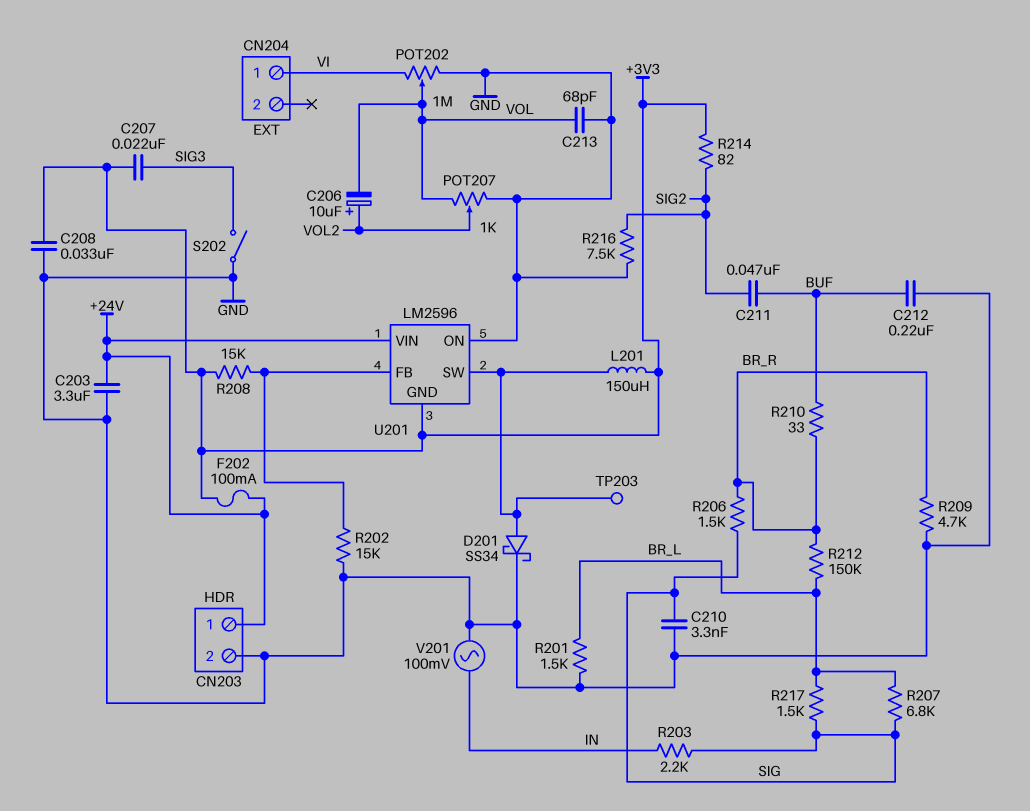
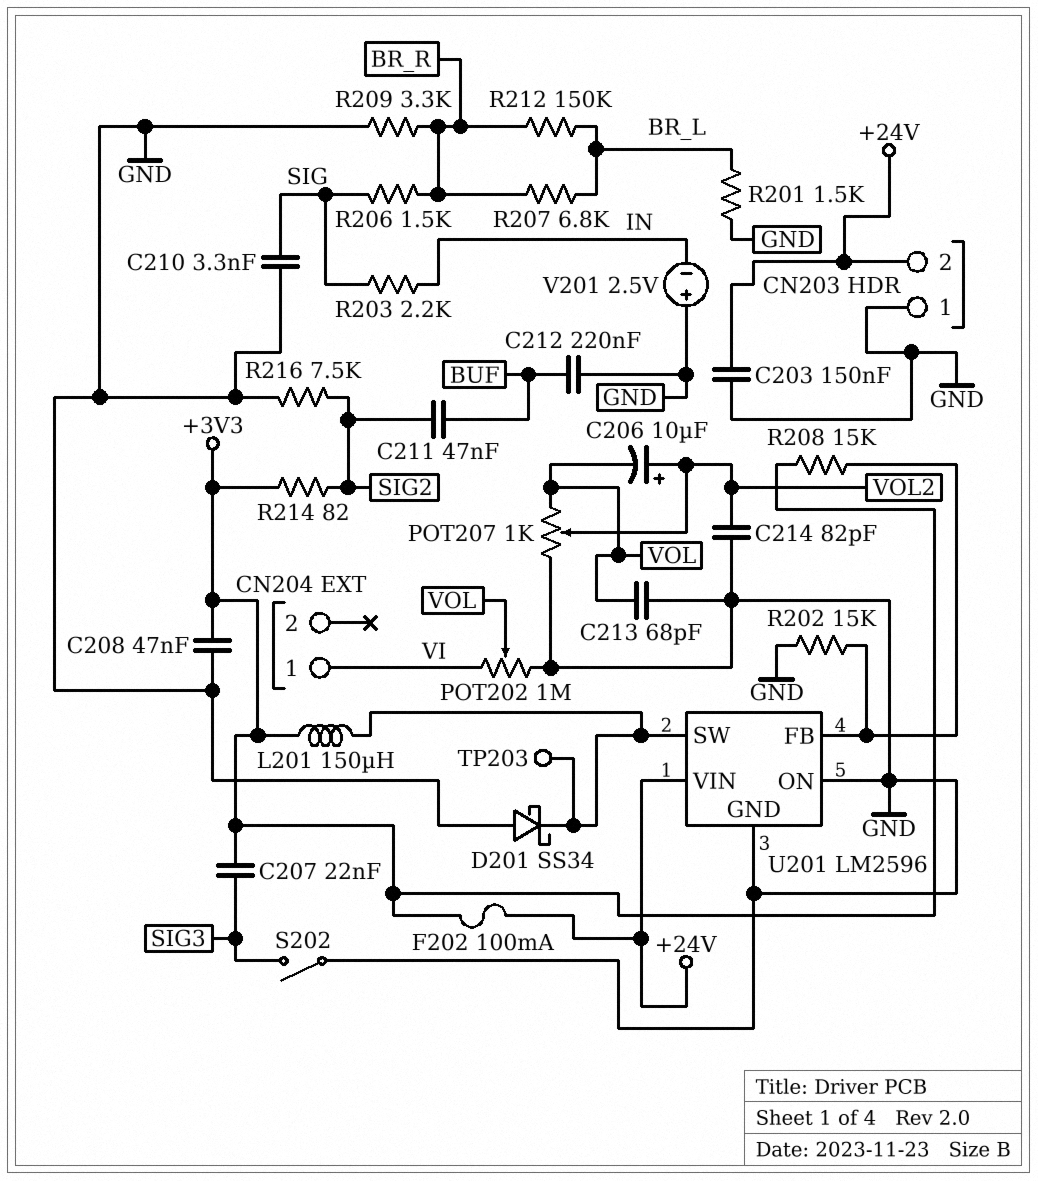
C203: 3.3uF (+24V, GND) -> 150nF (+24V, GND)
C208: 33nF (+3V3, GND) -> 47nF (+3V3, GND)
C214: none -> 82pF (GND, VOL2)
CN203 pin 1: +24V -> GND
CN203 pin 2: GND -> +24V
D201: schottky SS34 (A U201/SW, K GND) -> schottky SS34 (A GND, K U201/SW)
R207: 6.8k (BR_L, SIG) -> 6.8k (BR_L, BR_R)
R209: 4.7k (BR_R, GND) -> 3.3k (BR_R, GND)
R210: 33 (BR_R, BUF) -> none
R217: 1.5k (BR_L, SIG) -> none
U201 pin GND: +3V3 -> GND
V201: AC 100mV (GND, IN) -> 2.5V (plus GND, minus IN)

